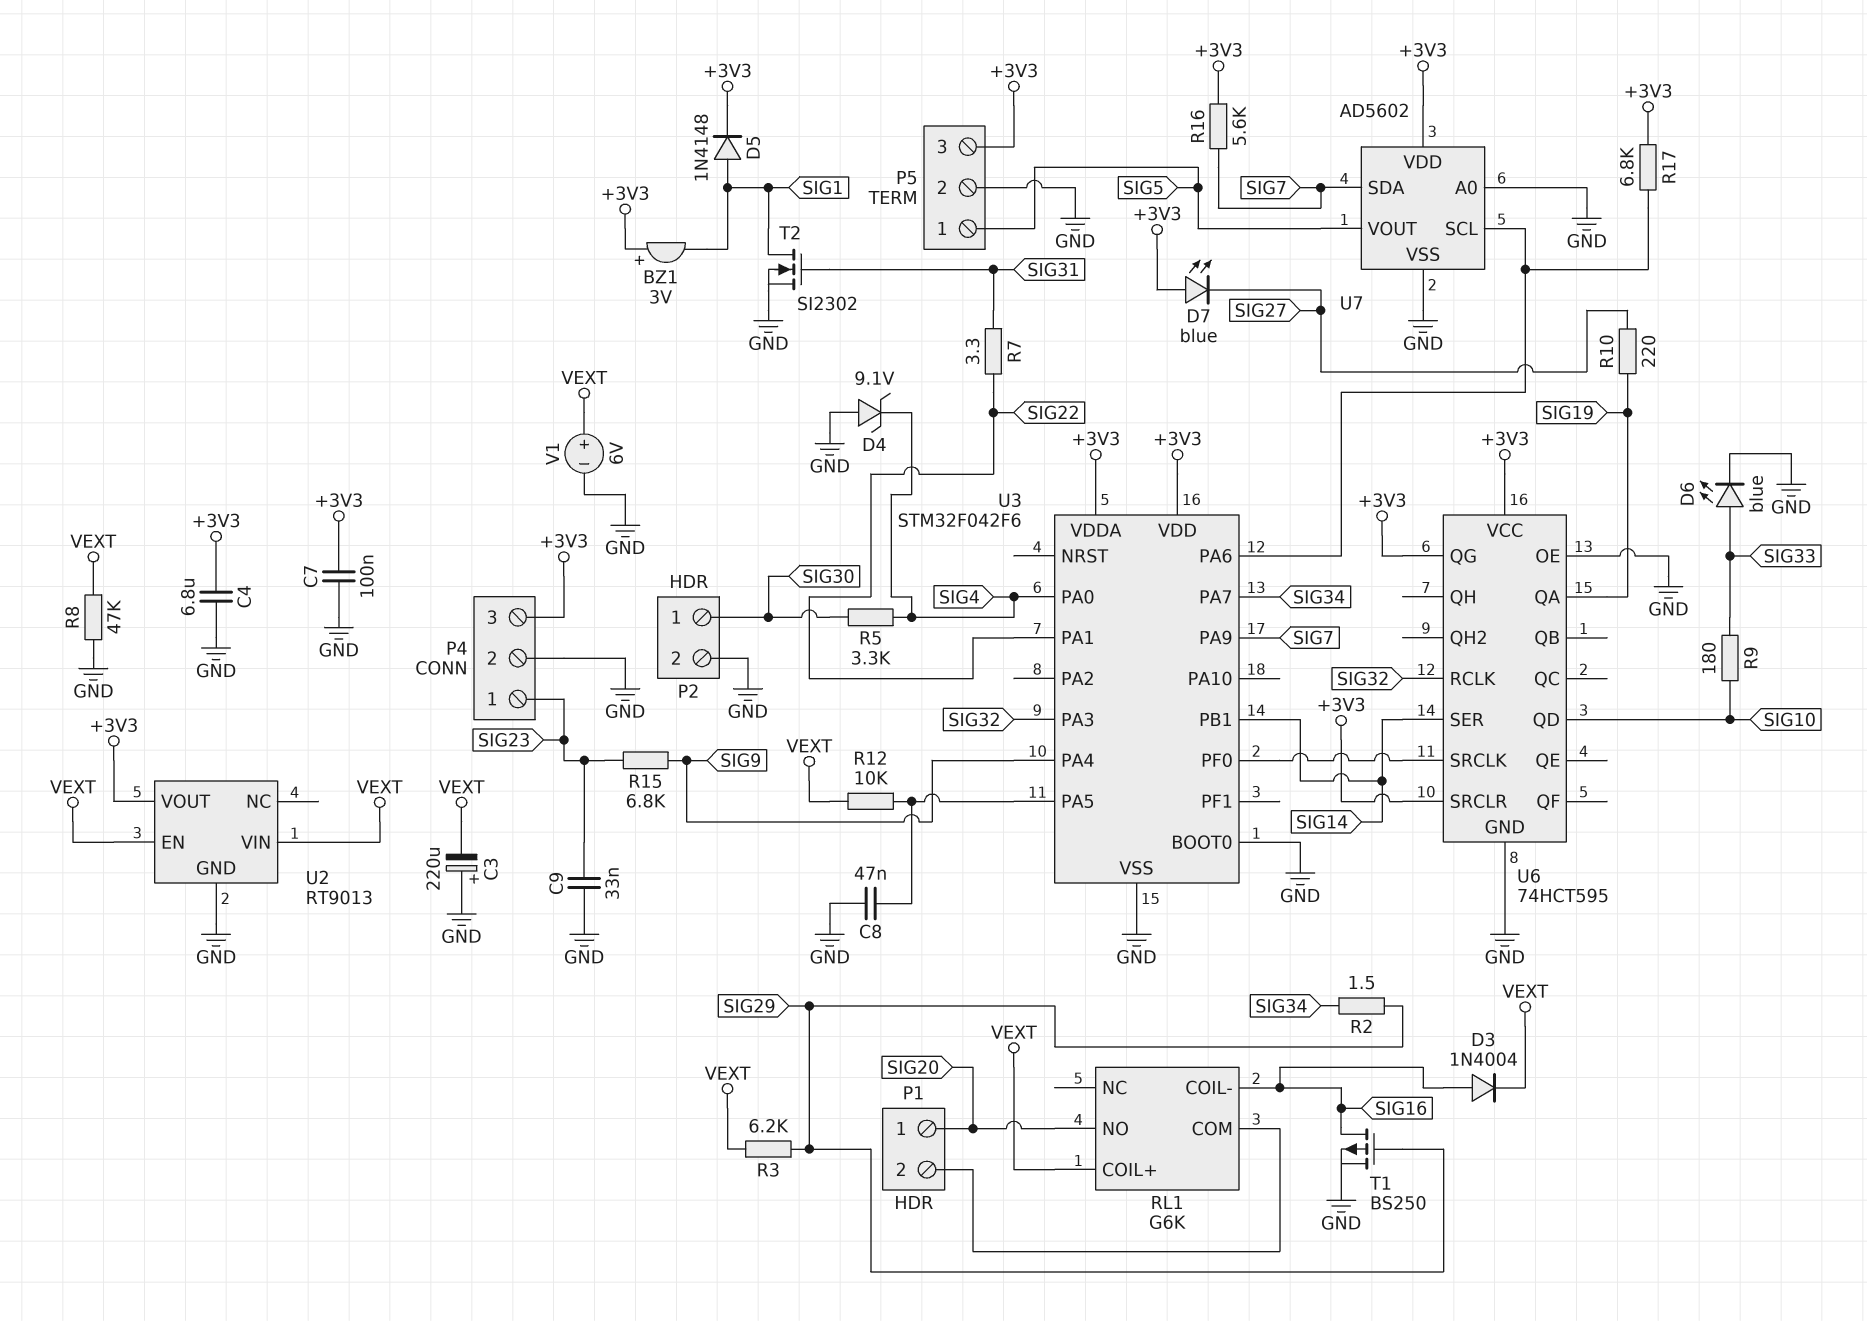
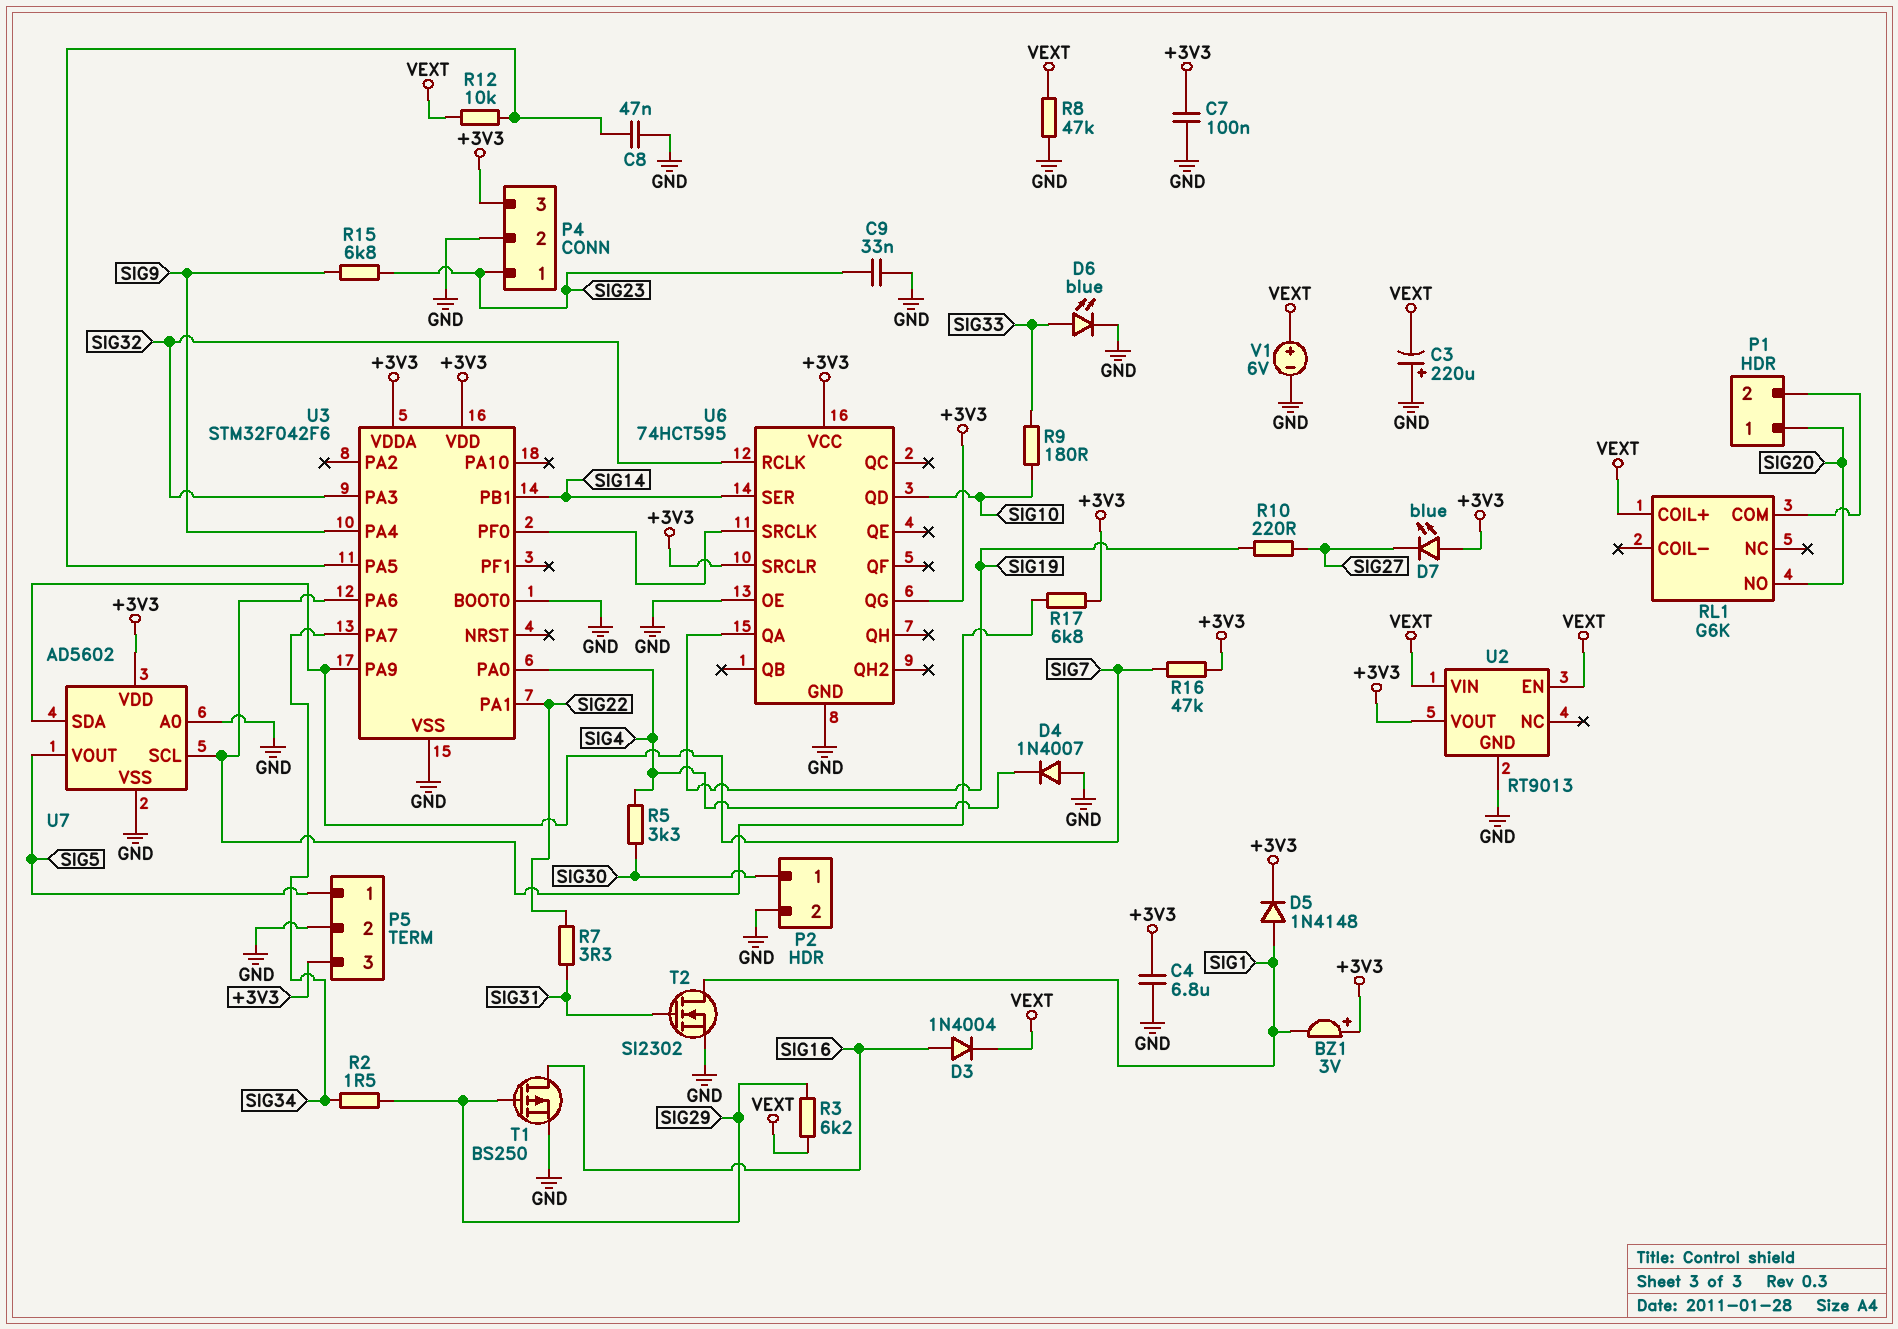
D4: zener 9.1V (A GND, K SIG4) -> diode 1N4007 (A GND, K SIG4)
R16: 5.6k (+3V3, SIG7) -> 47k (+3V3, SIG7)
RL1 pin COIL-: SIG16 -> none

